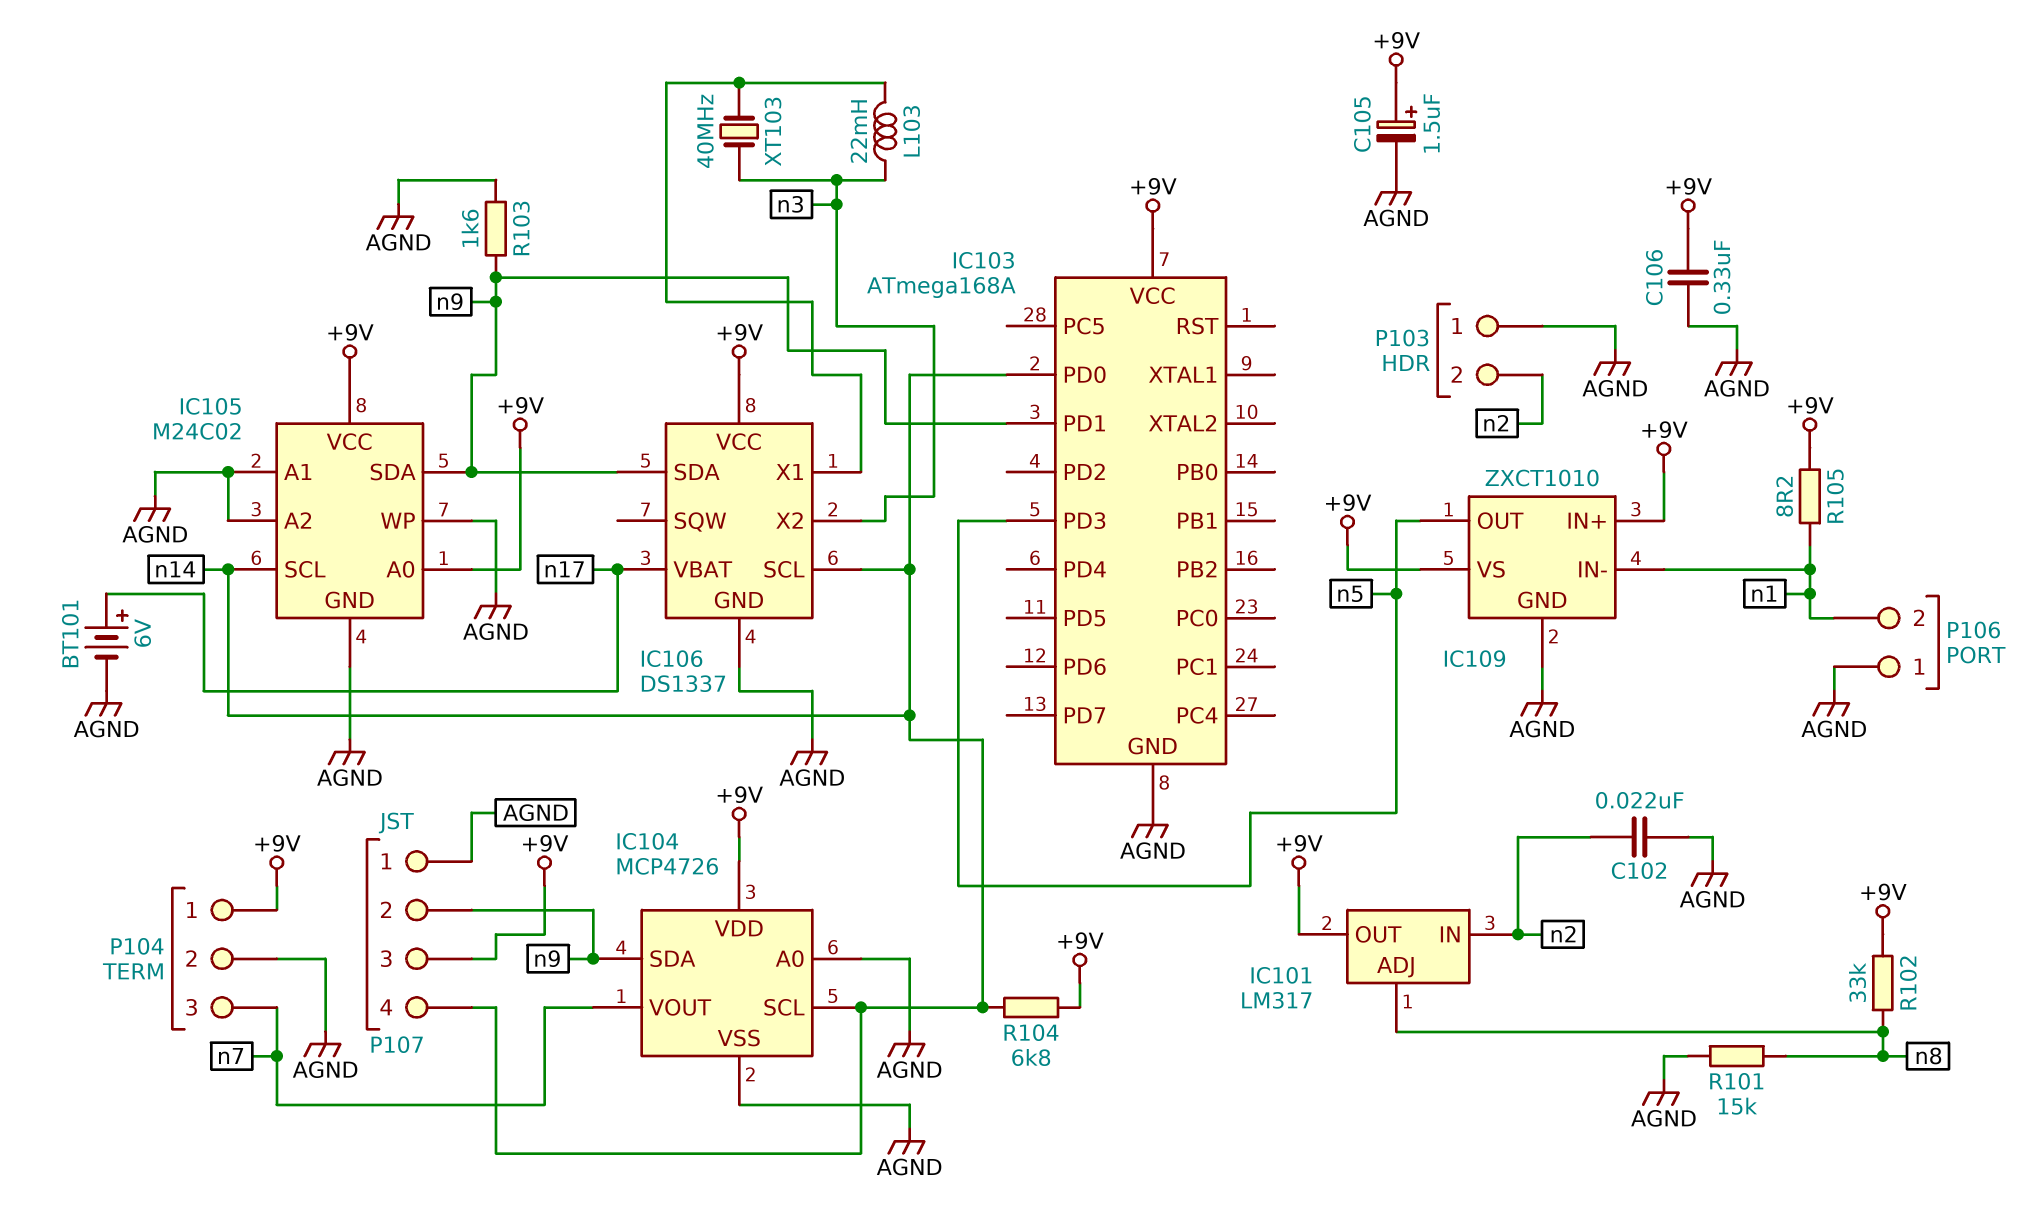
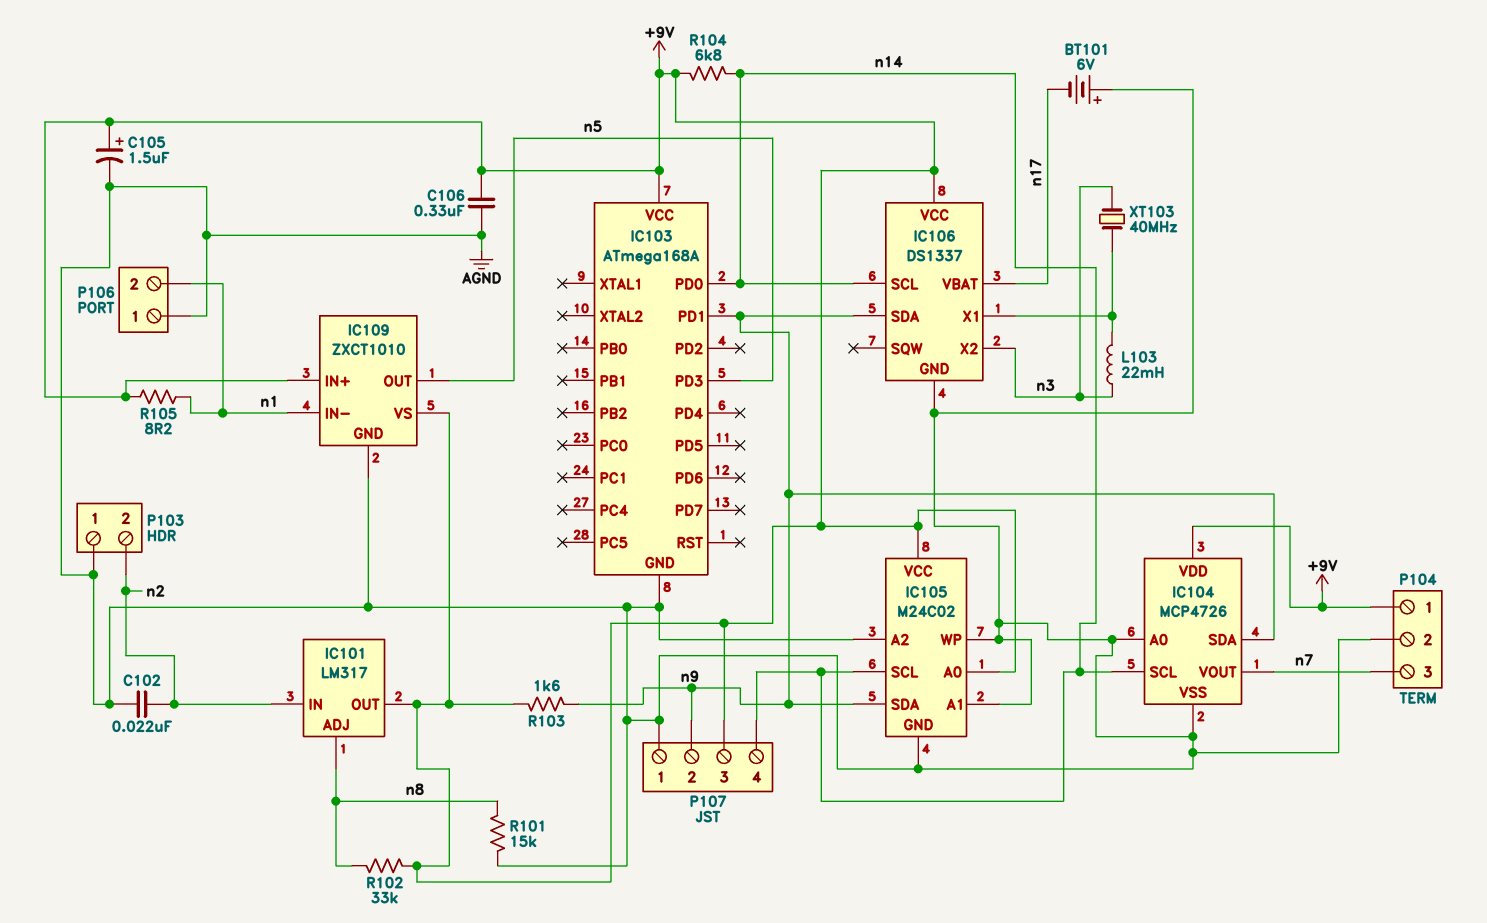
BT101: 6V (plus n17, minus AGND) -> 6V (plus AGND, minus n17)
R103: 1.6k (AGND, n9) -> 1.6k (+9V, n9)

